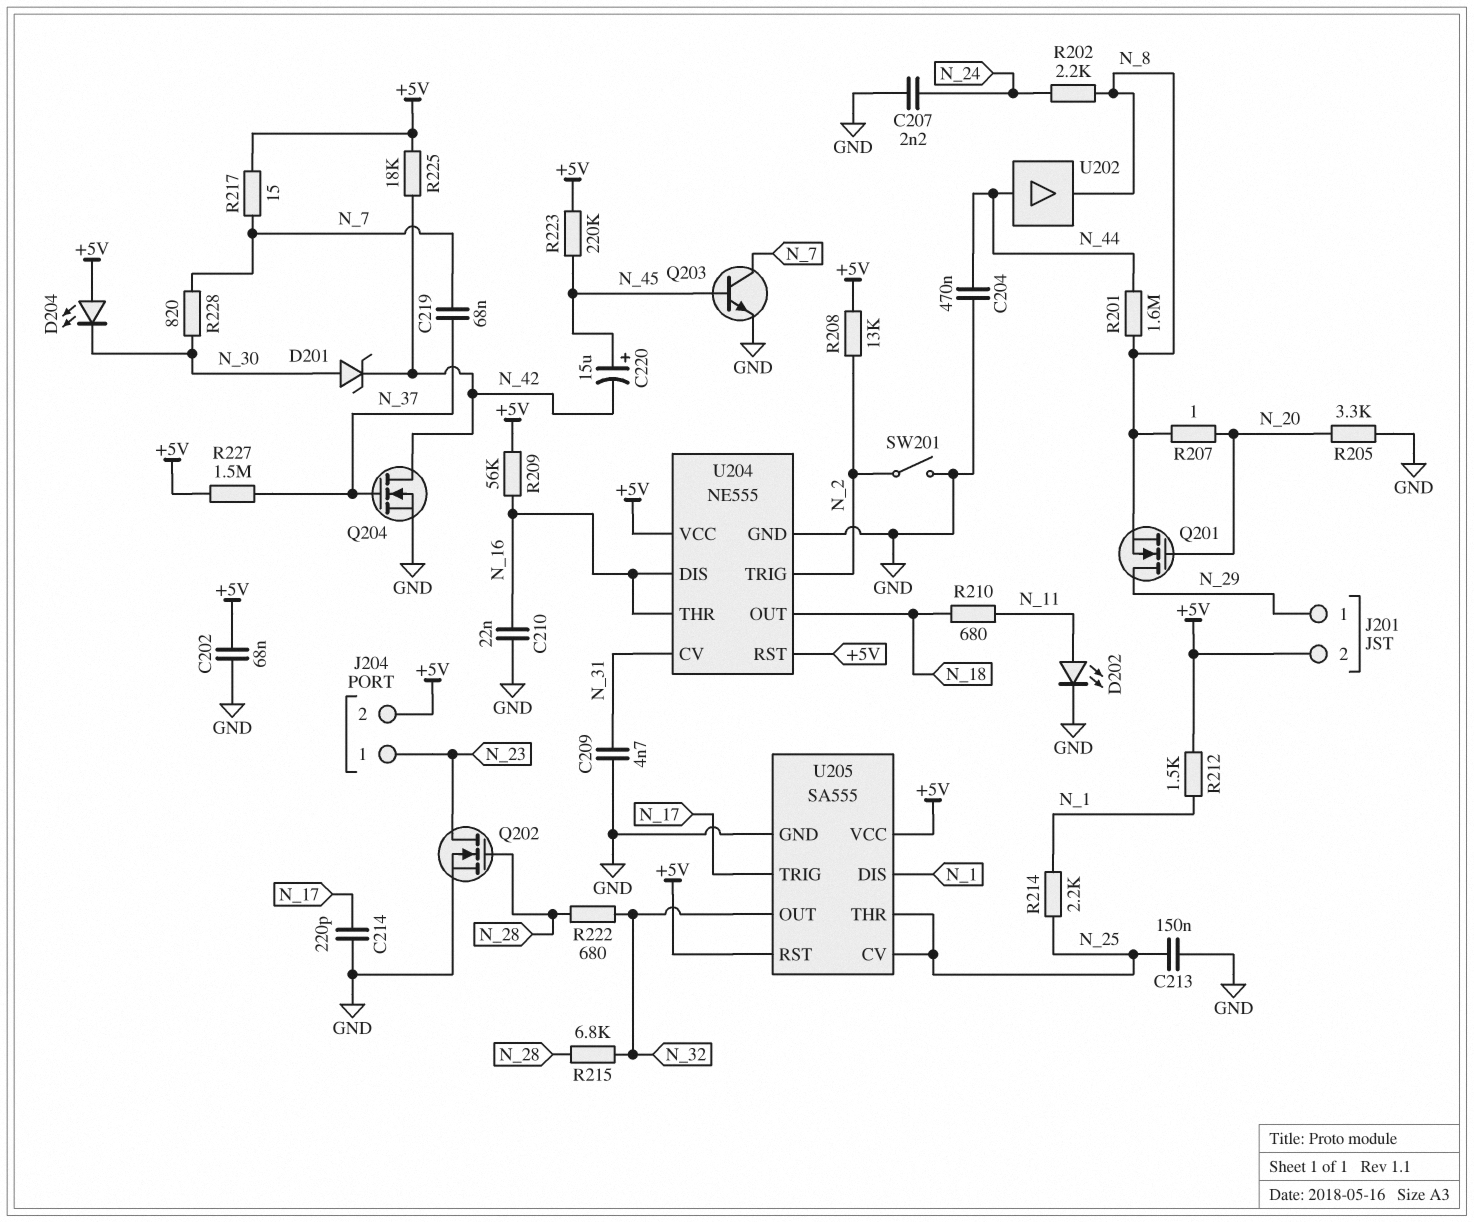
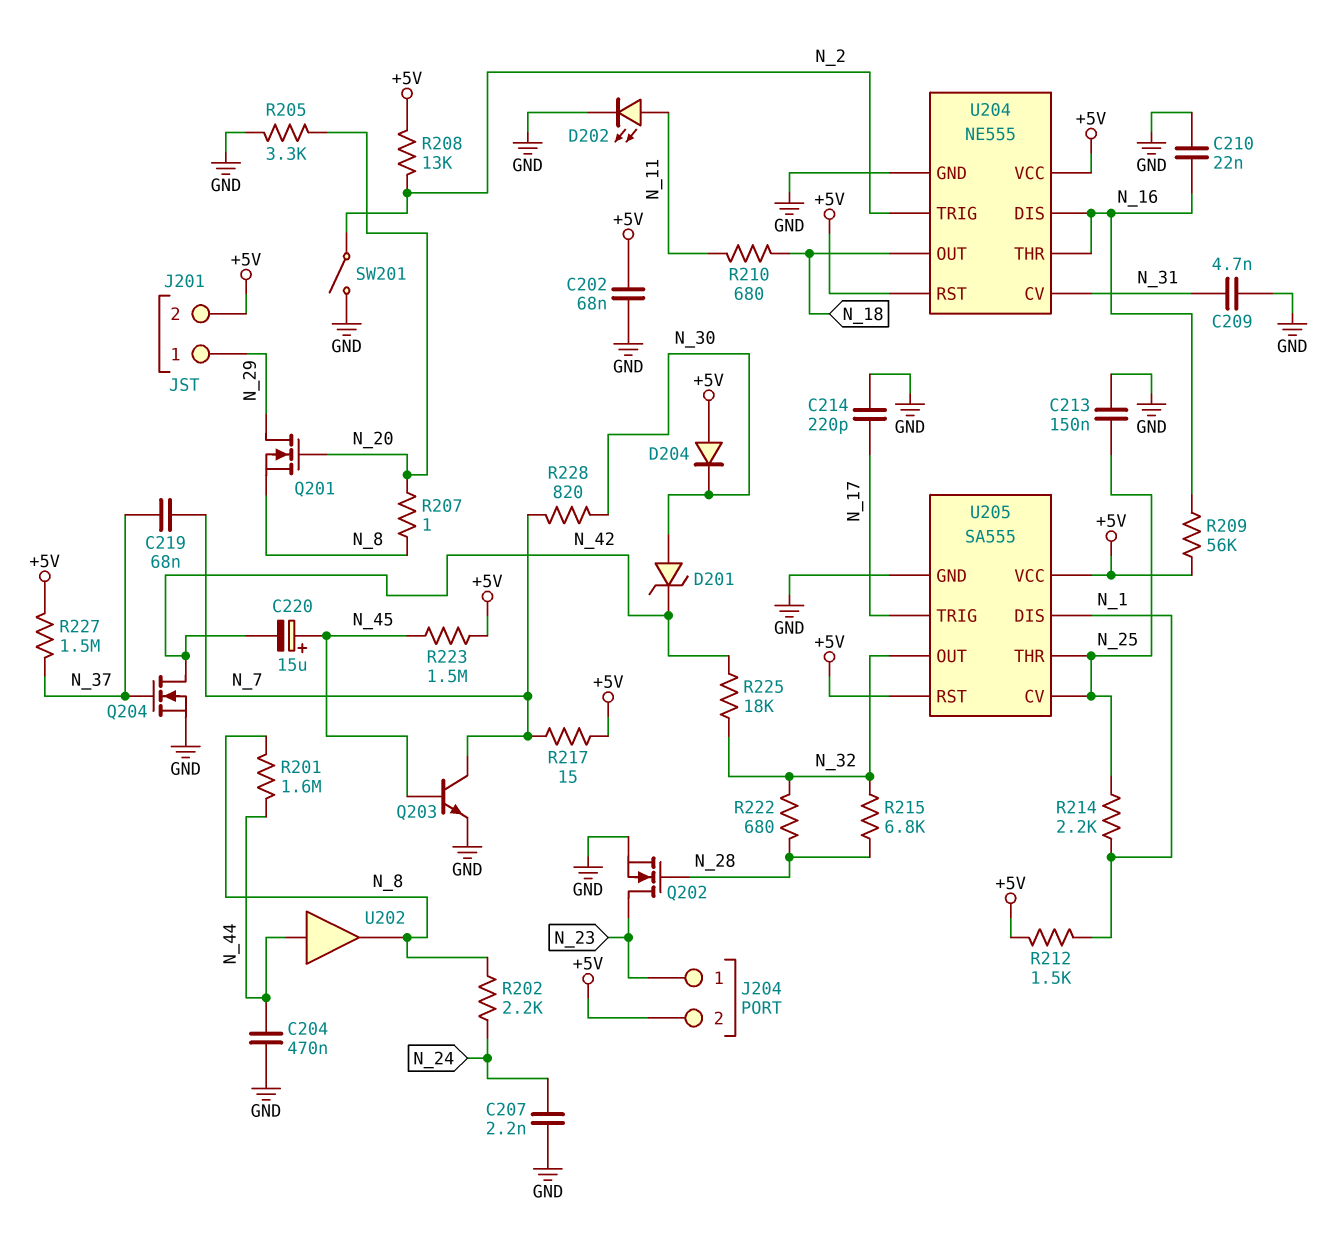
D204: LED (A +5V, K N_30) -> diode (A +5V, K N_30)
R223: 220k (+5V, N_45) -> 1.5M (+5V, N_45)
R225: 18k (+5V, N_42) -> 18k (N_32, N_42)

